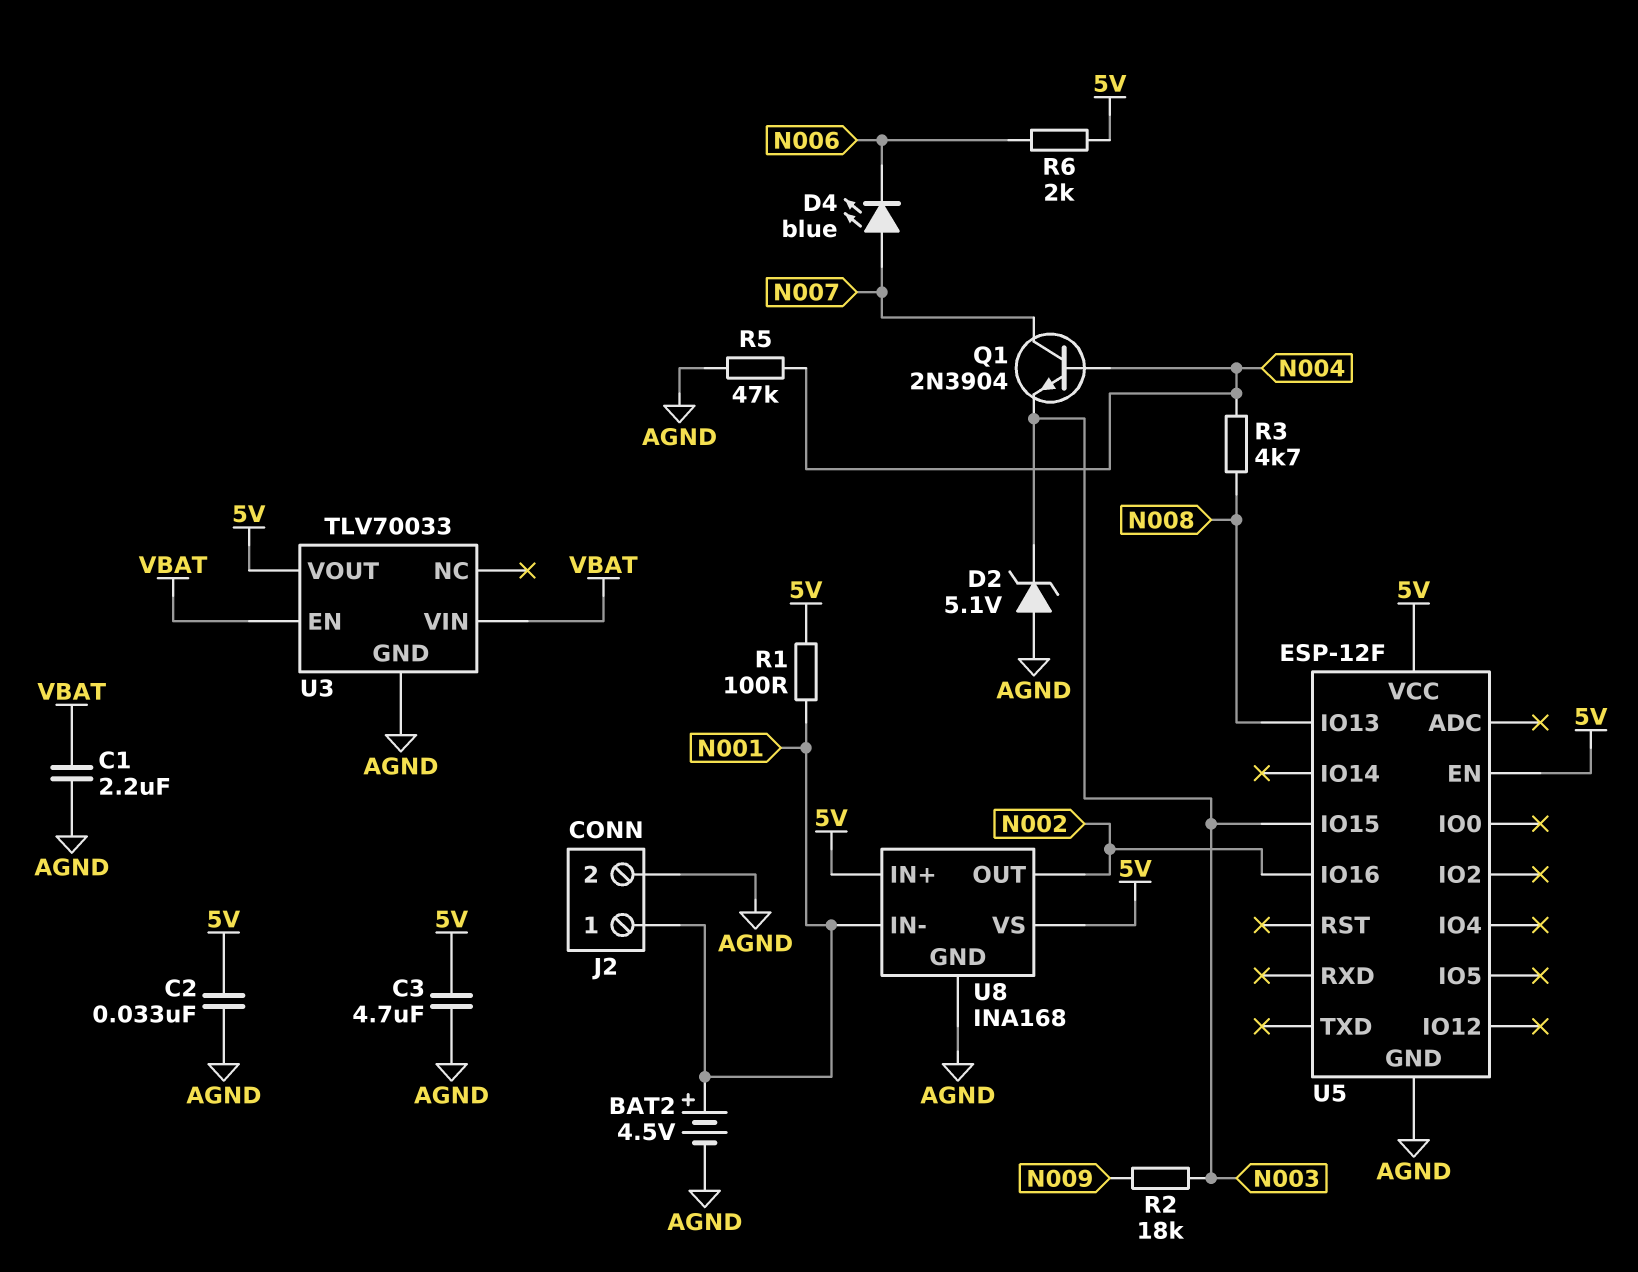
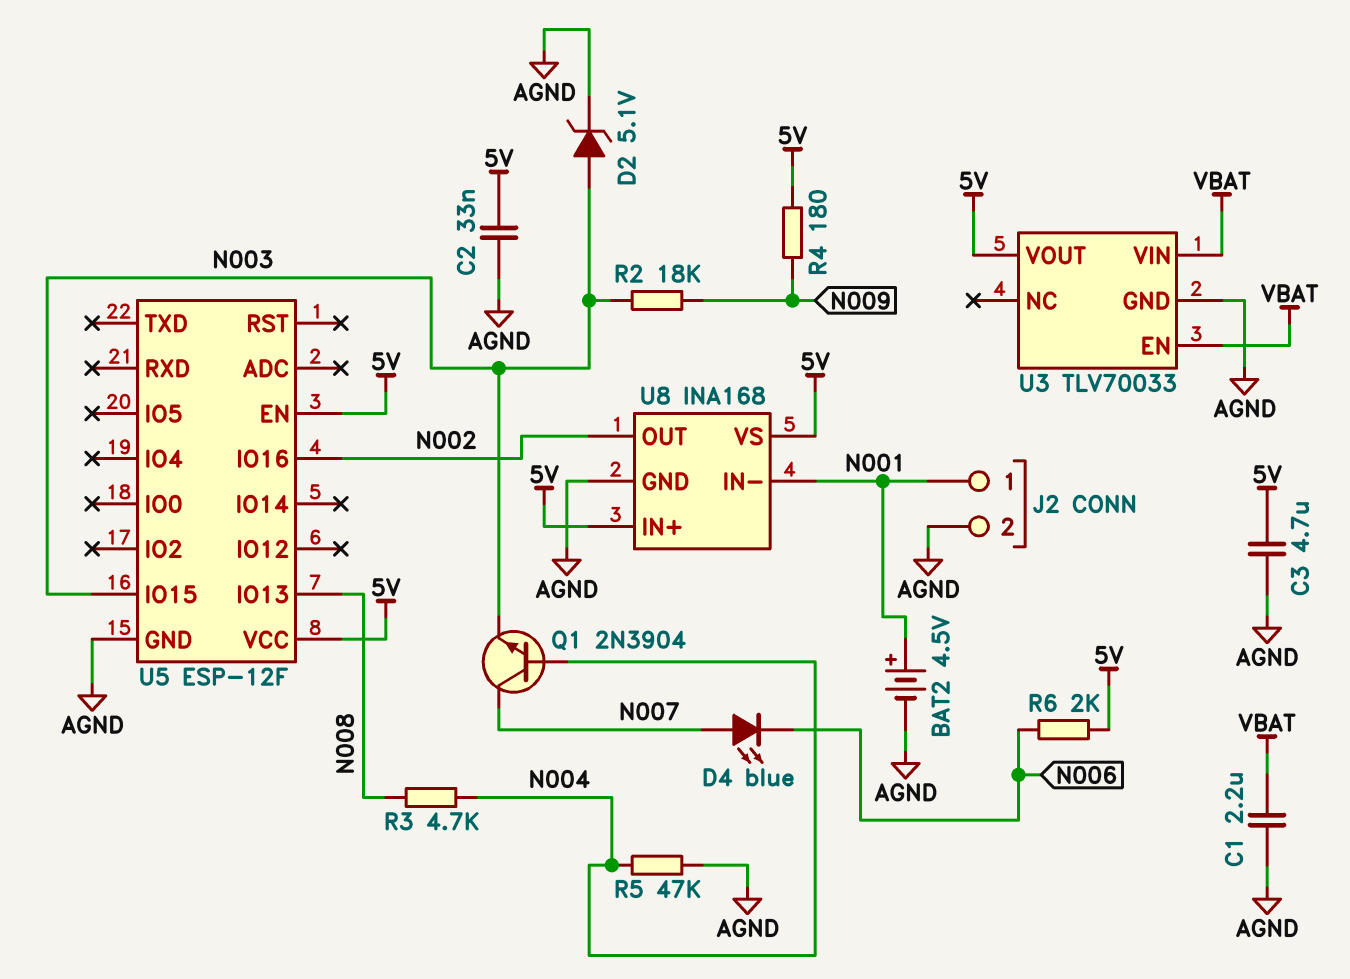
D2: zener 5.1V (A AGND, K N003) -> zener 5.1V (A N003, K AGND)
R1: 100 (5V, N001) -> none
R4: none -> 180 (5V, N009)

